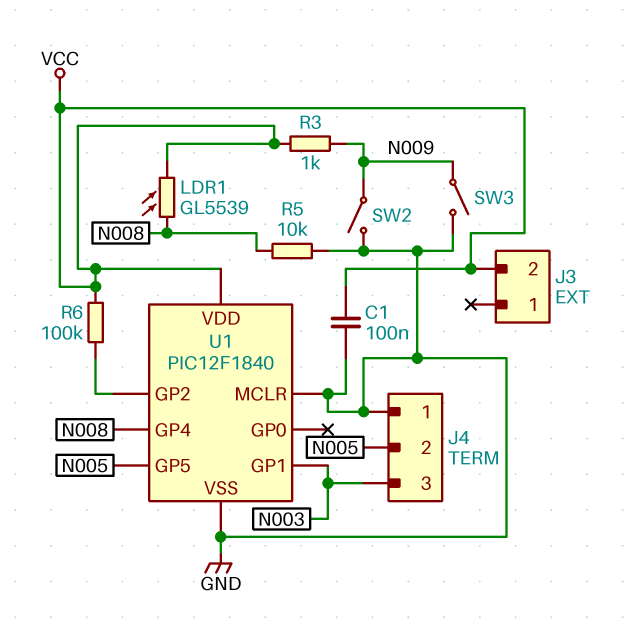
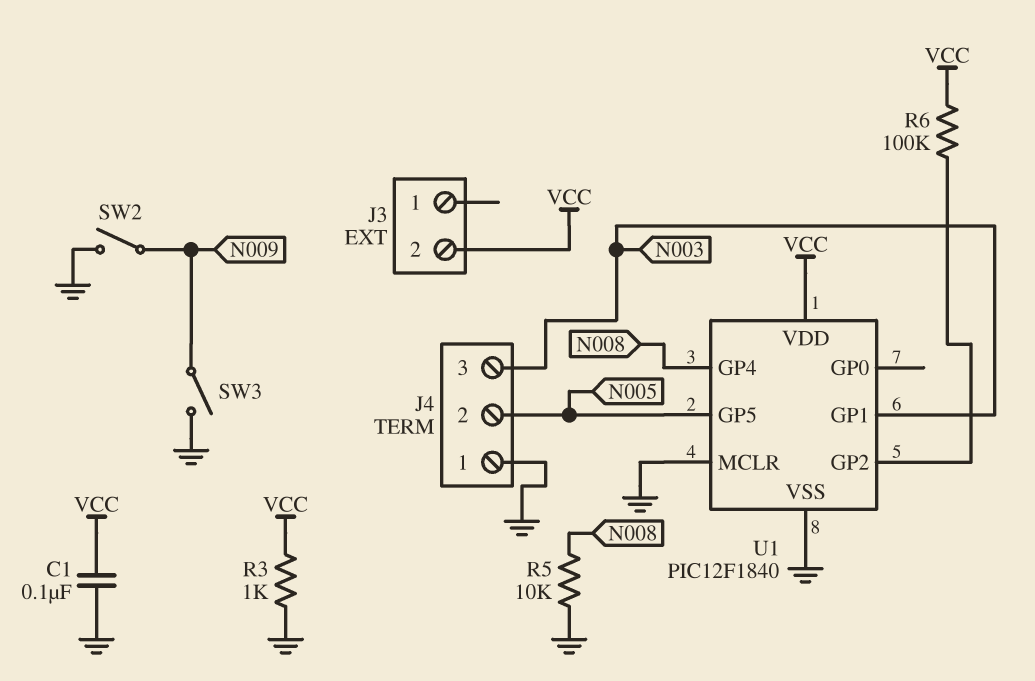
LDR1: GL5539 (N008, VCC) -> none
R3: 1k (N009, VCC) -> 1k (GND, VCC)

